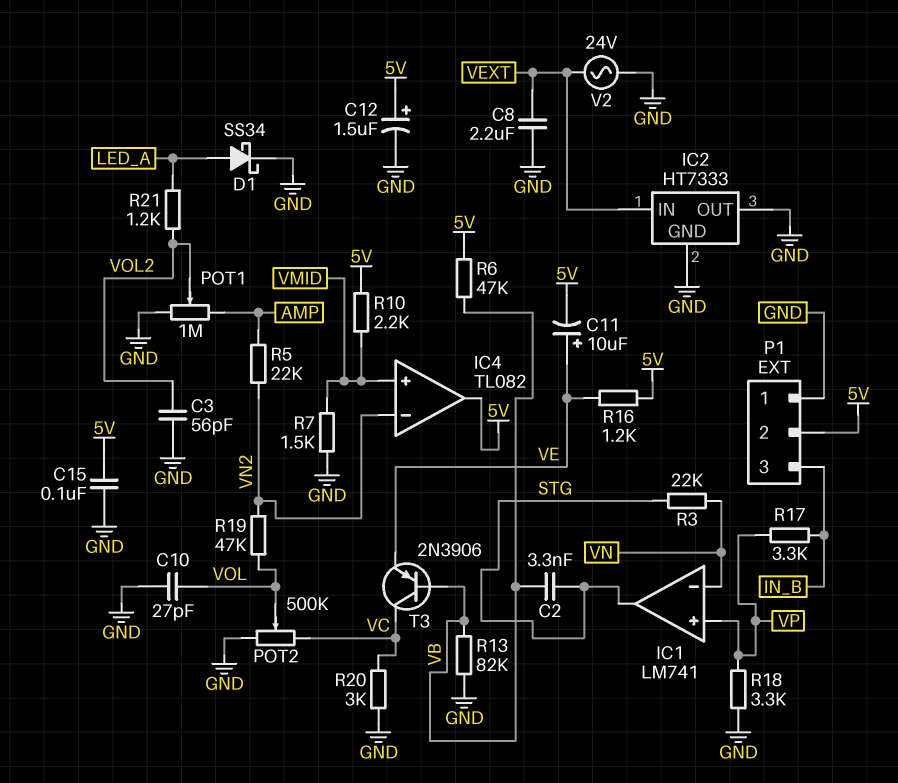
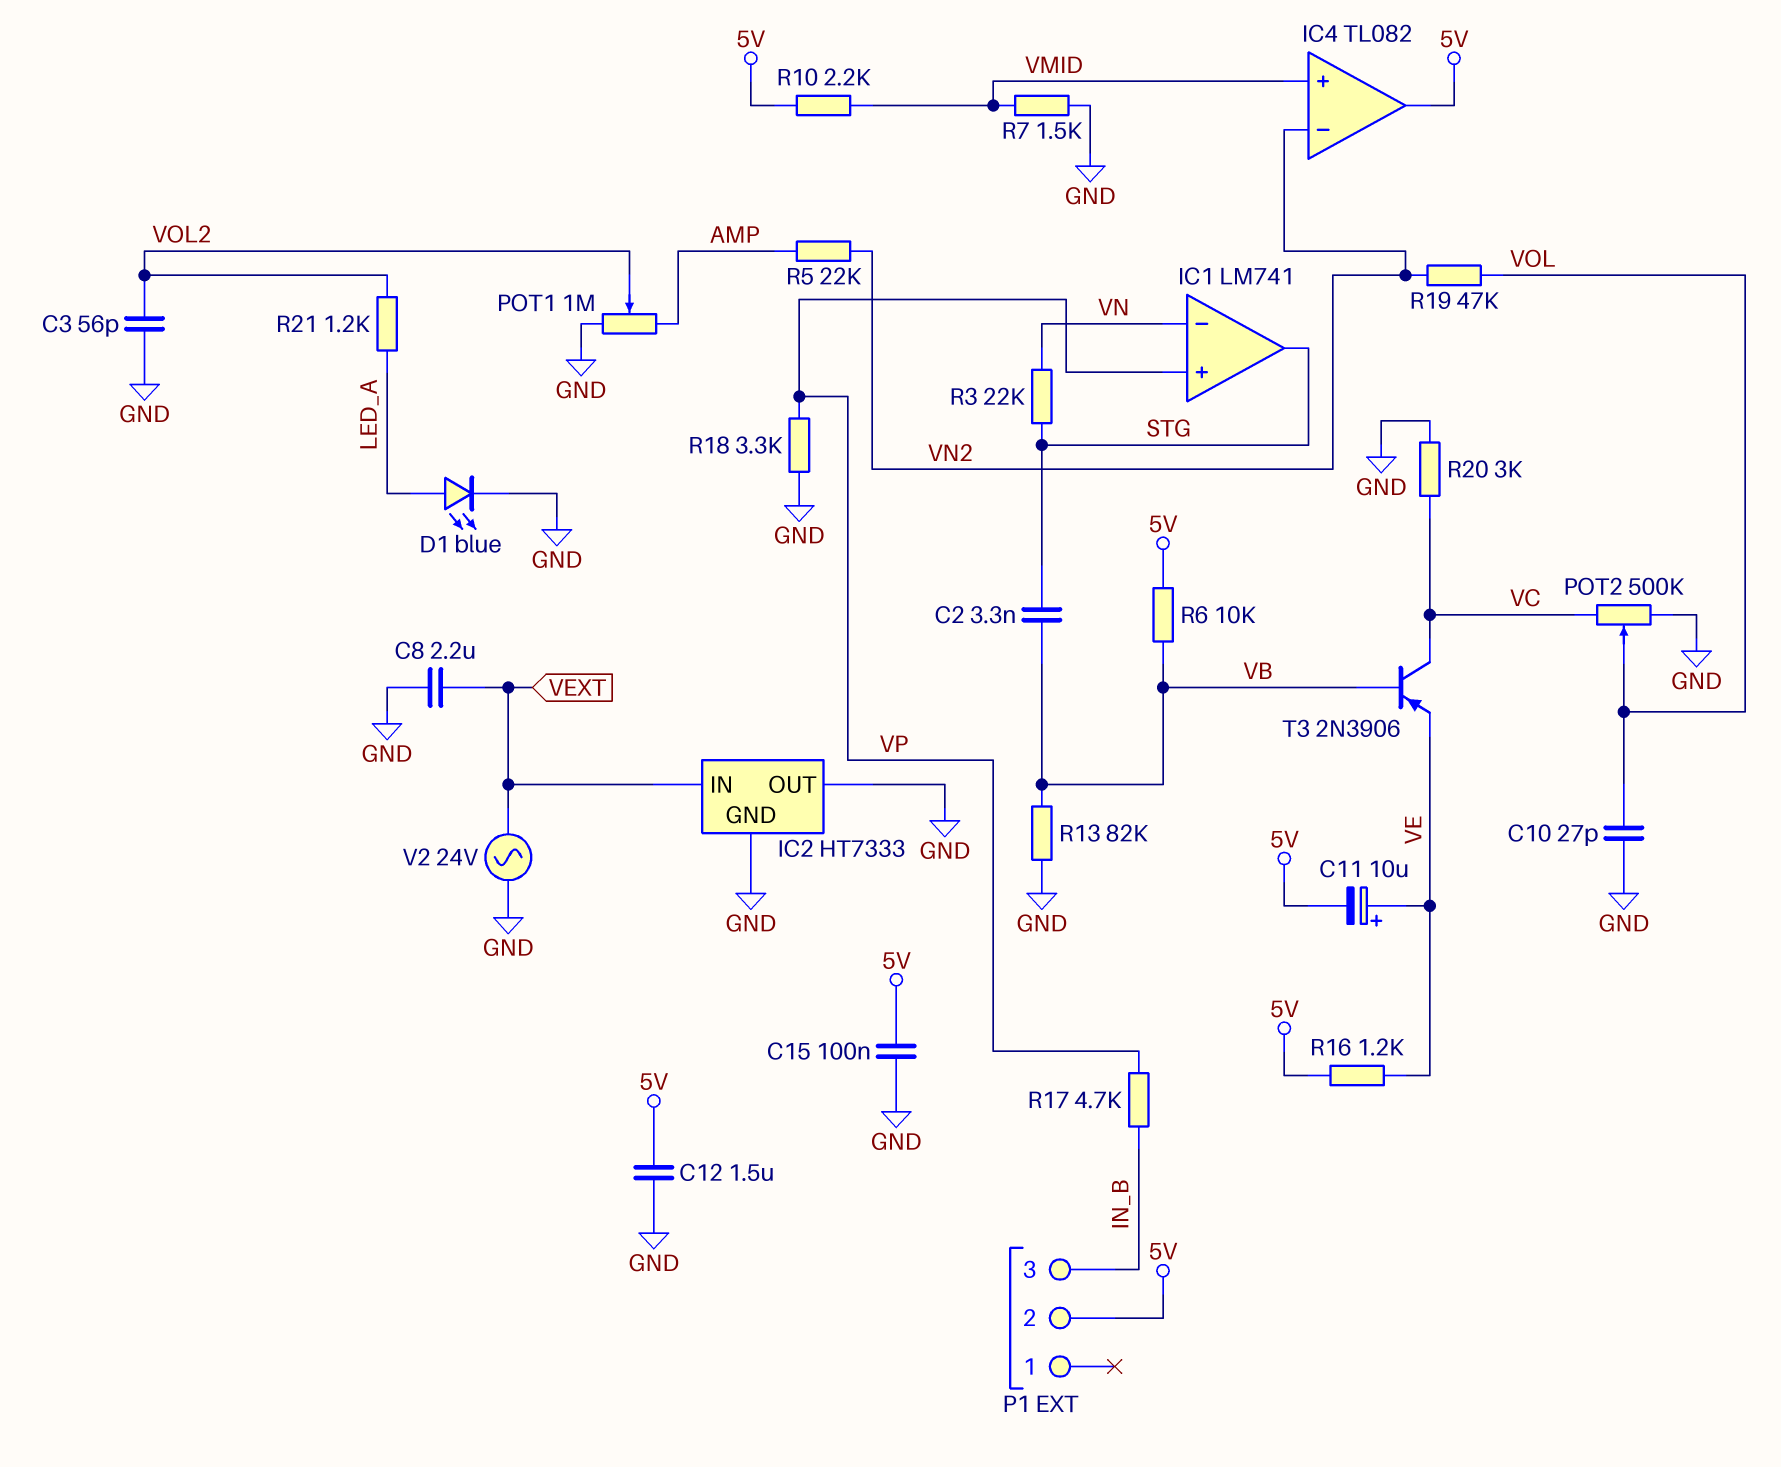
C12: 1.5uF (plus 5V, minus GND) -> 1.5uF (5V, GND)
D1: schottky SS34 (A LED_A, K GND) -> LED blue (A LED_A, K GND)
P1 pin 1: GND -> none
R6: 47k (5V, VB) -> 10k (5V, VB)
R17: 3.3k (IN_B, VP) -> 4.7k (IN_B, VP)

